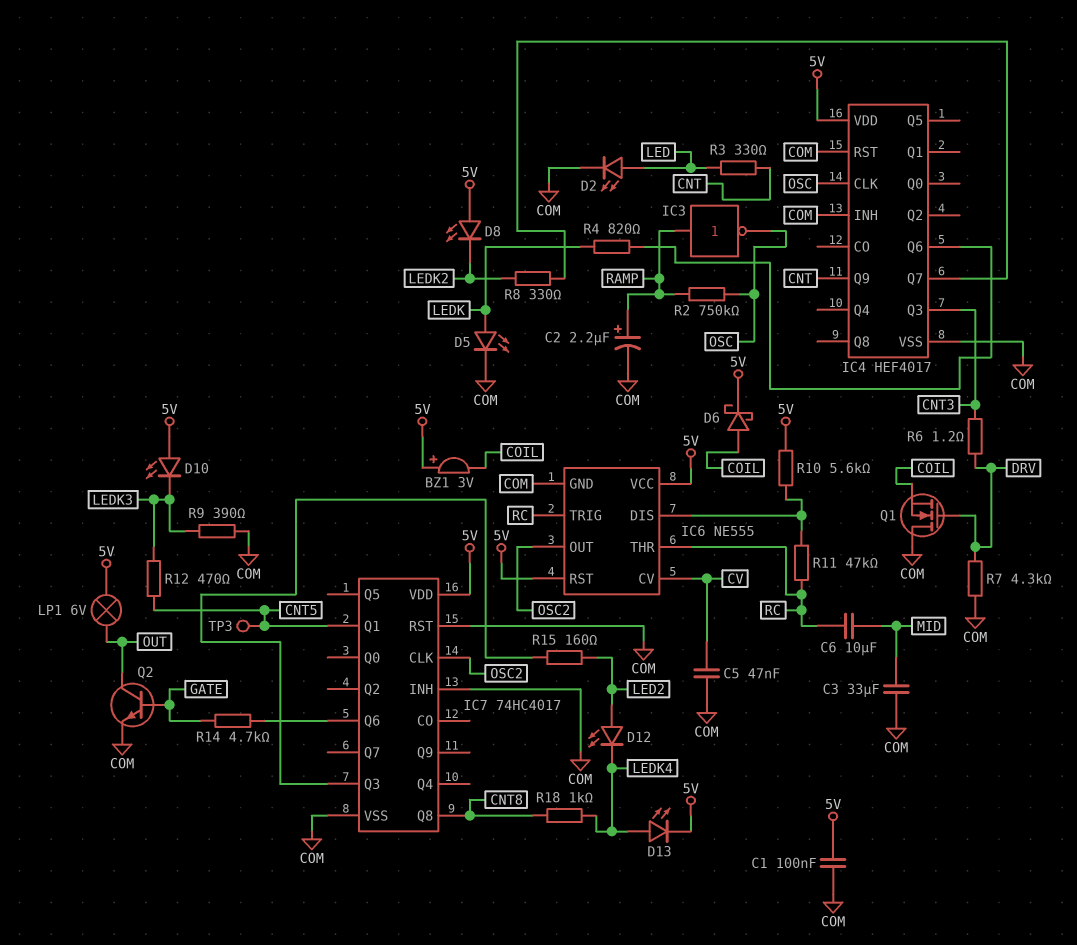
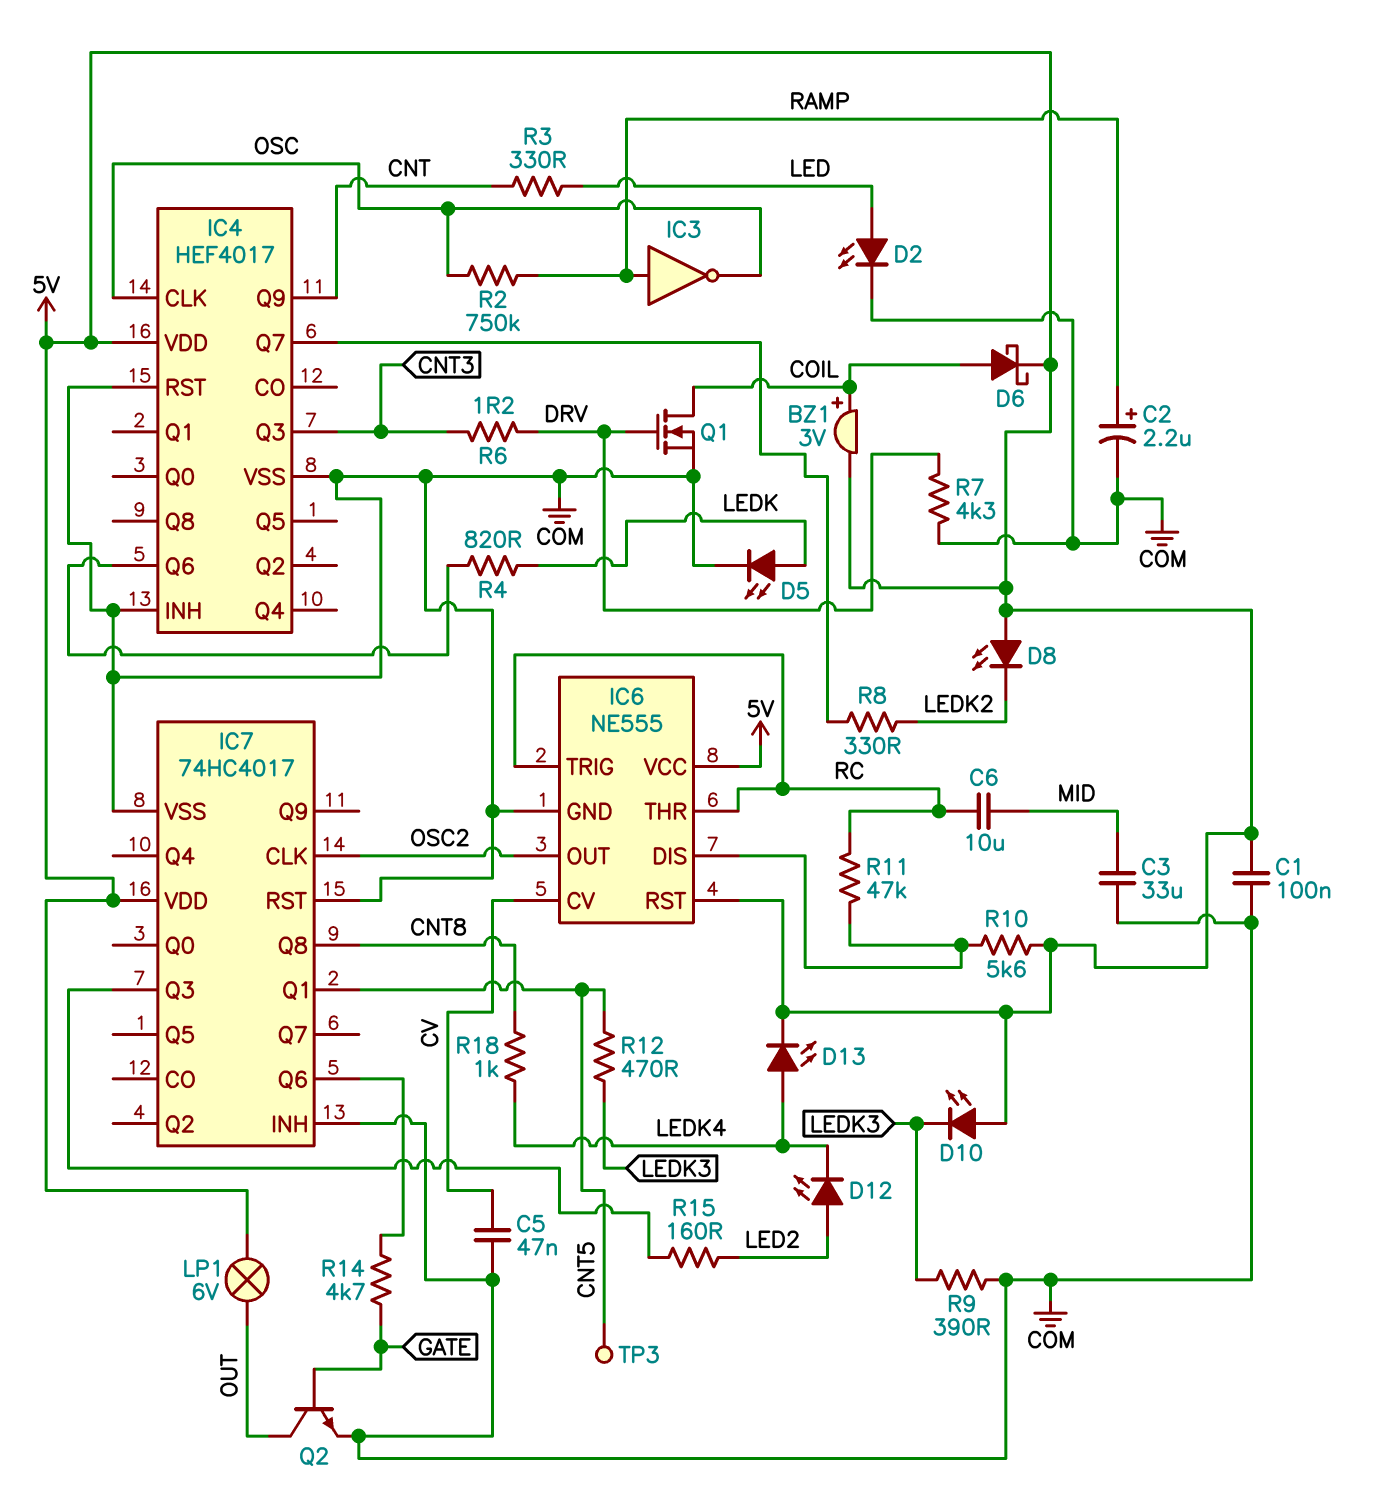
BZ1: buzzer 3V (plus 5V, minus COIL) -> buzzer 3V (plus COIL, minus 5V)
Q1: NMOS (G DRV, D COM, S COIL) -> NMOS (G DRV, D COIL, S COM)

